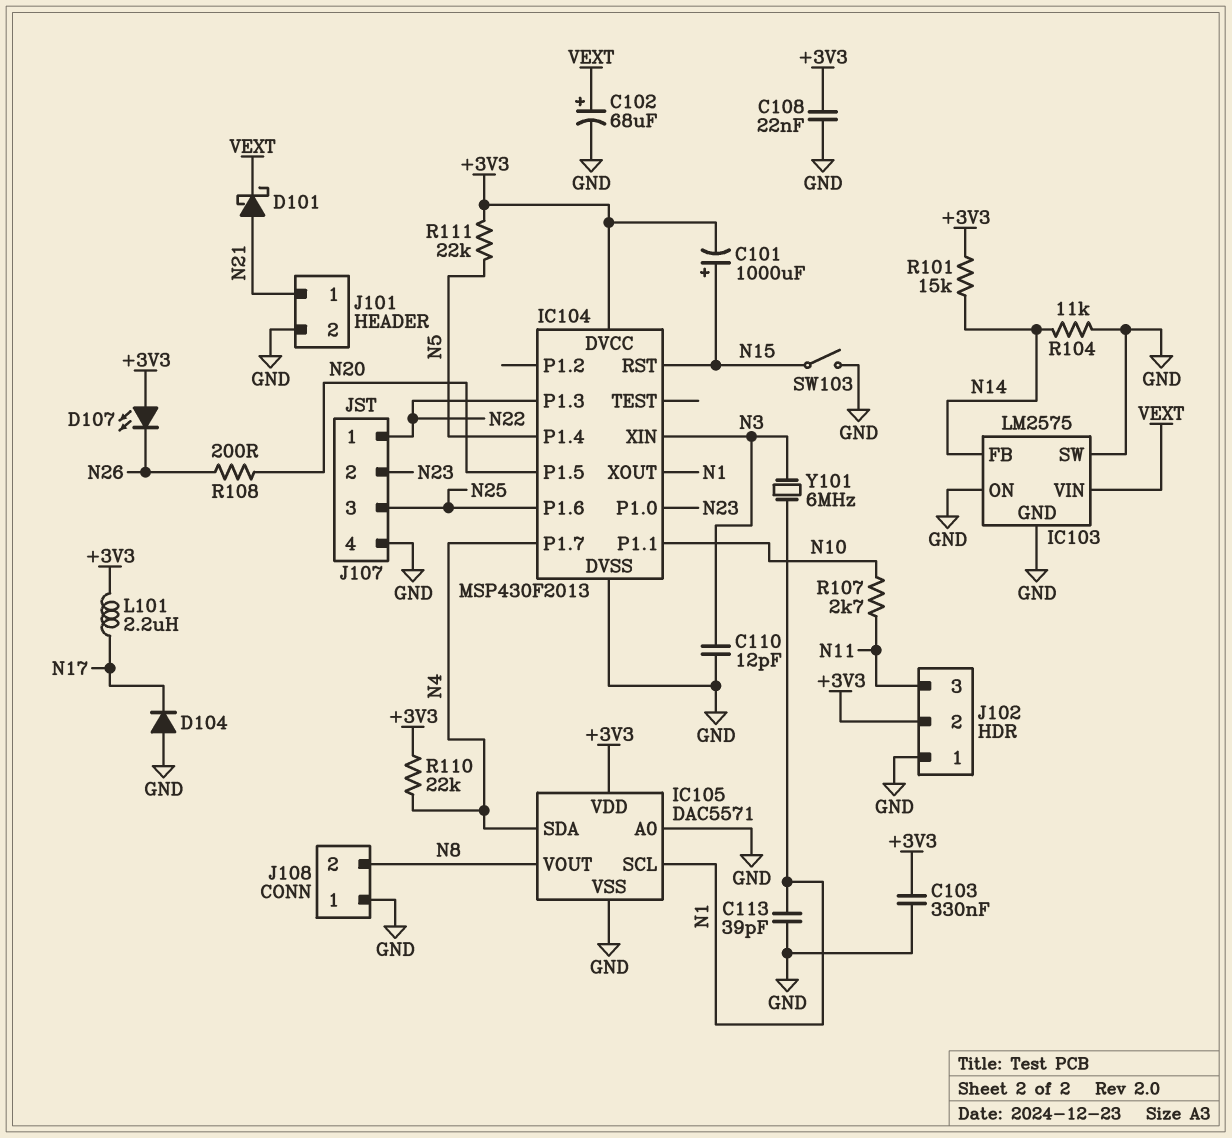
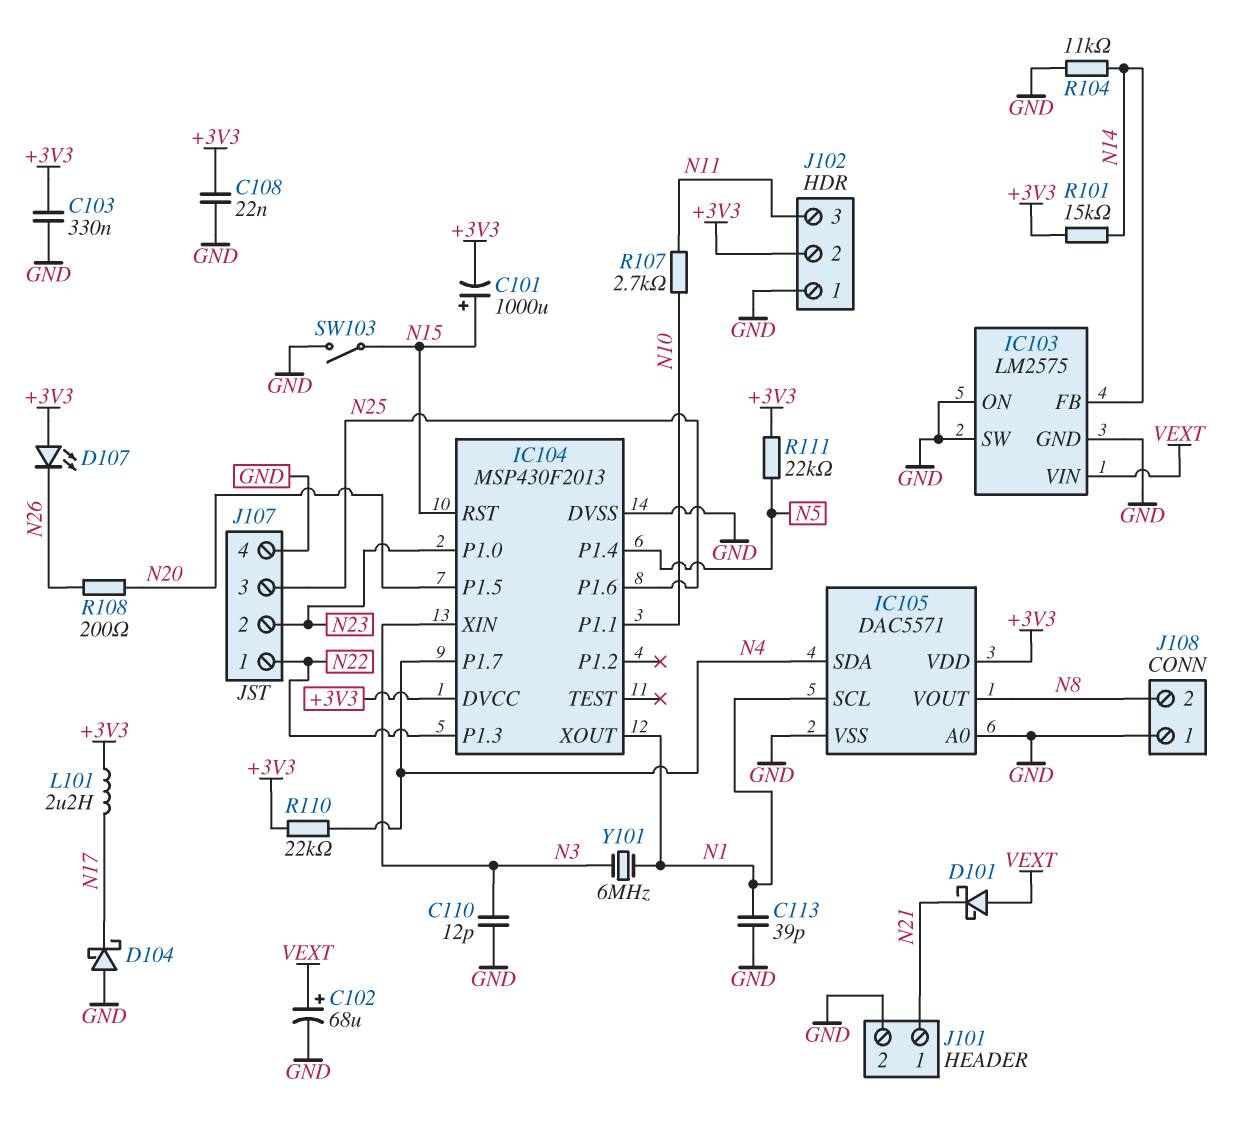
D101: schottky (A N21, K VEXT) -> schottky (A VEXT, K N21)
D104: diode (A GND, K N17) -> schottky (A GND, K N17)

